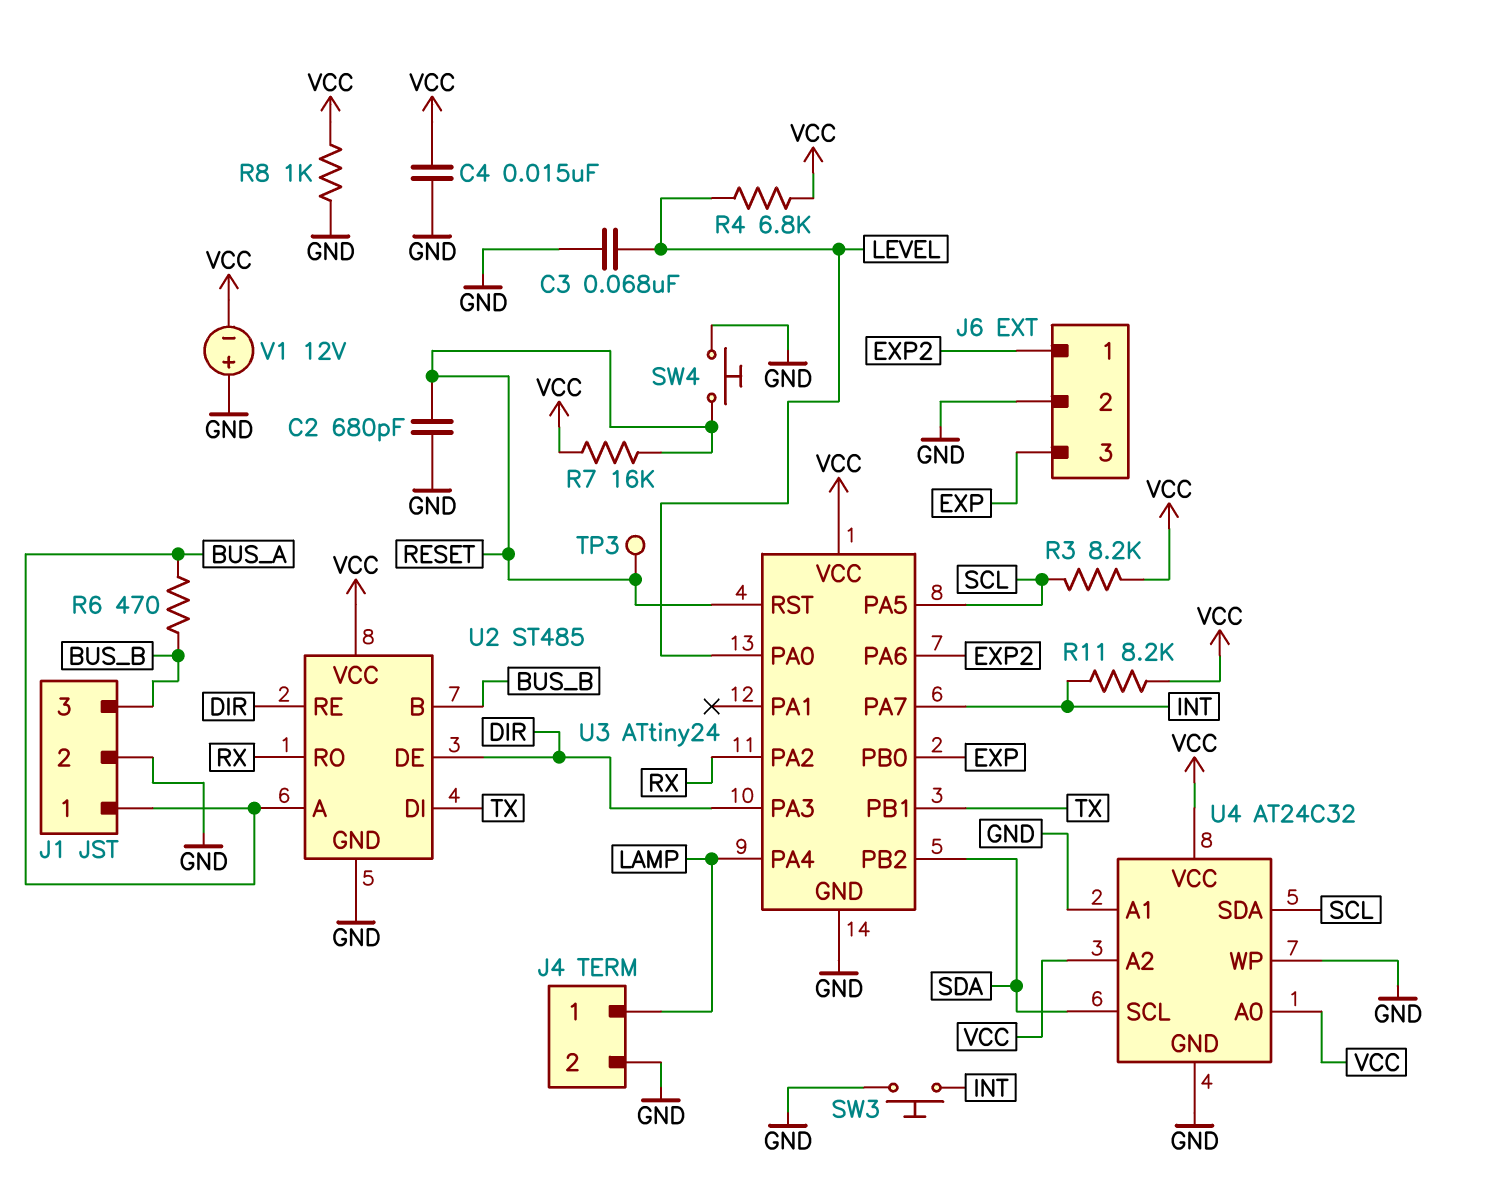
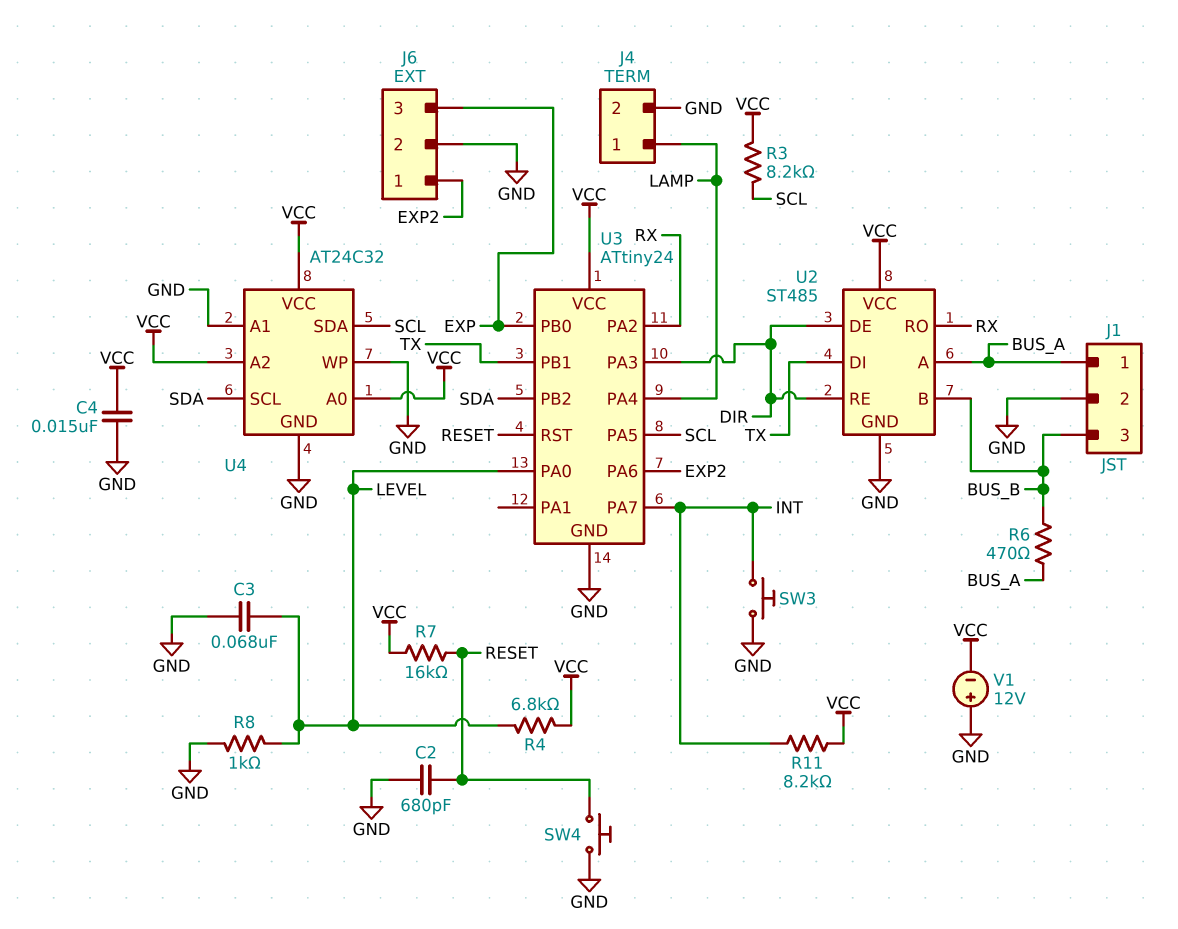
R8: 1k (GND, VCC) -> 1k (GND, LEVEL)
TP3: test point (RESET) -> none

